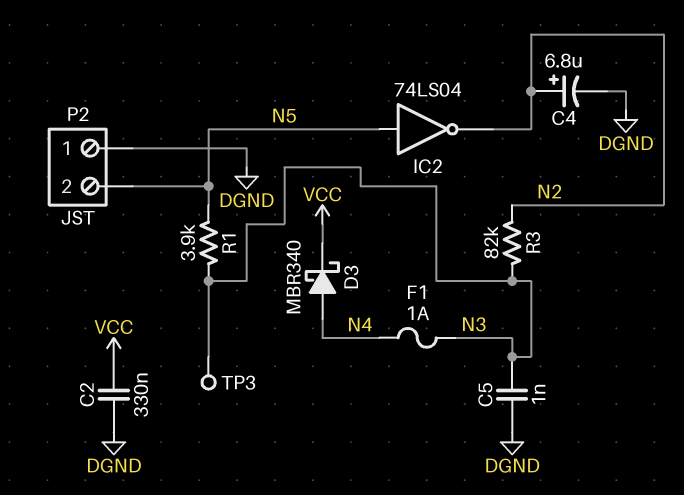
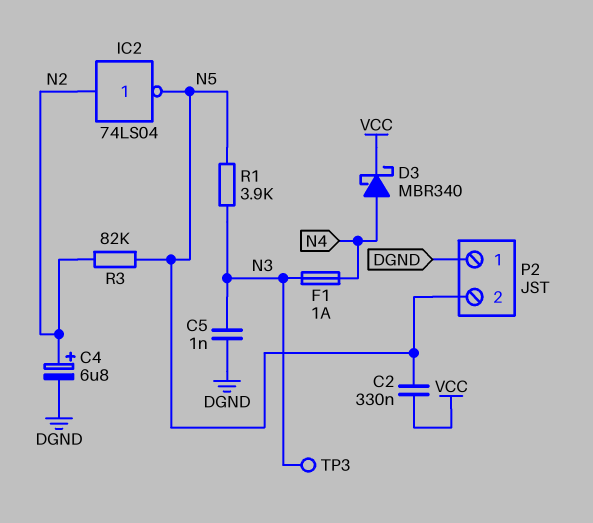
C2: 330nF (DGND, VCC) -> 330nF (N5, VCC)
IC2: NOT 74LS04 (in N5, out N2) -> NOT 74LS04 (in N2, out N5)
R3: 82k (N2, N3) -> 82k (N2, N5)

